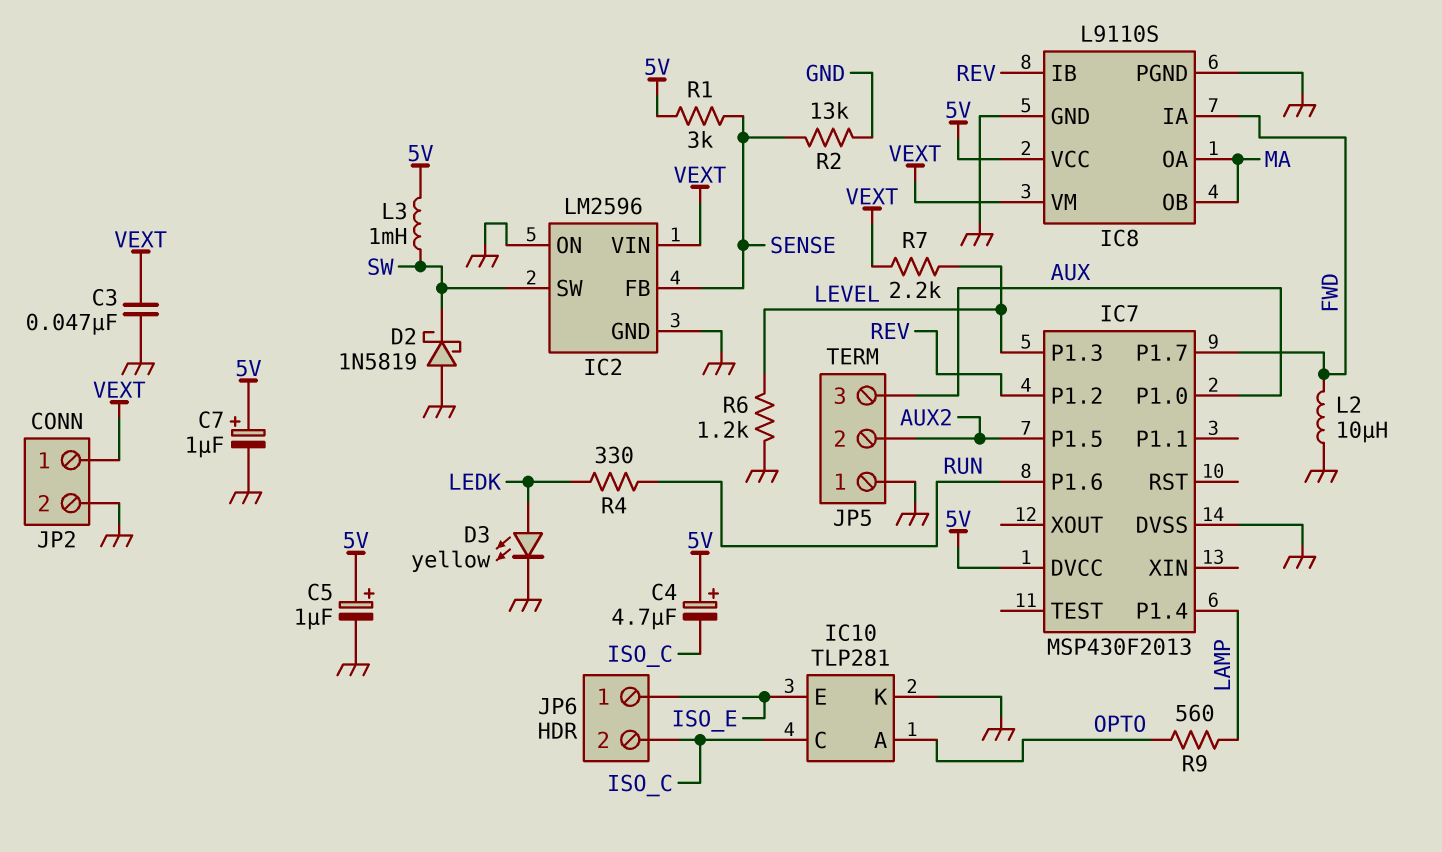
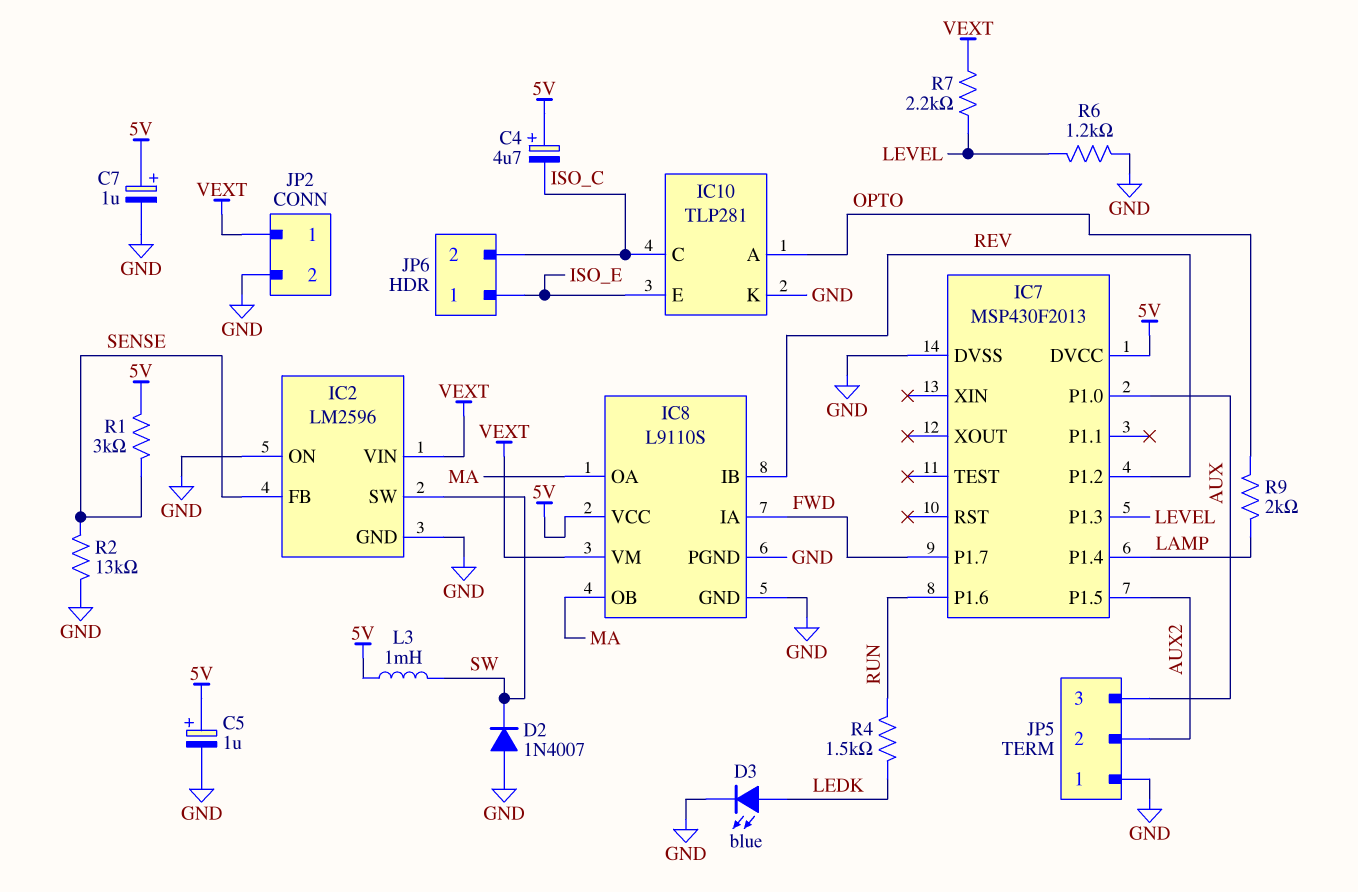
C3: 47nF (GND, VEXT) -> none
D2: schottky 1N5819 (A GND, K SW) -> diode 1N4007 (A GND, K SW)
D3: LED yellow (A LEDK, K GND) -> LED blue (A LEDK, K GND)
L2: 10uH (FWD, GND) -> none
R4: 330 (LEDK, RUN) -> 1.5k (LEDK, RUN)
R9: 560 (LAMP, OPTO) -> 2k (LAMP, OPTO)

